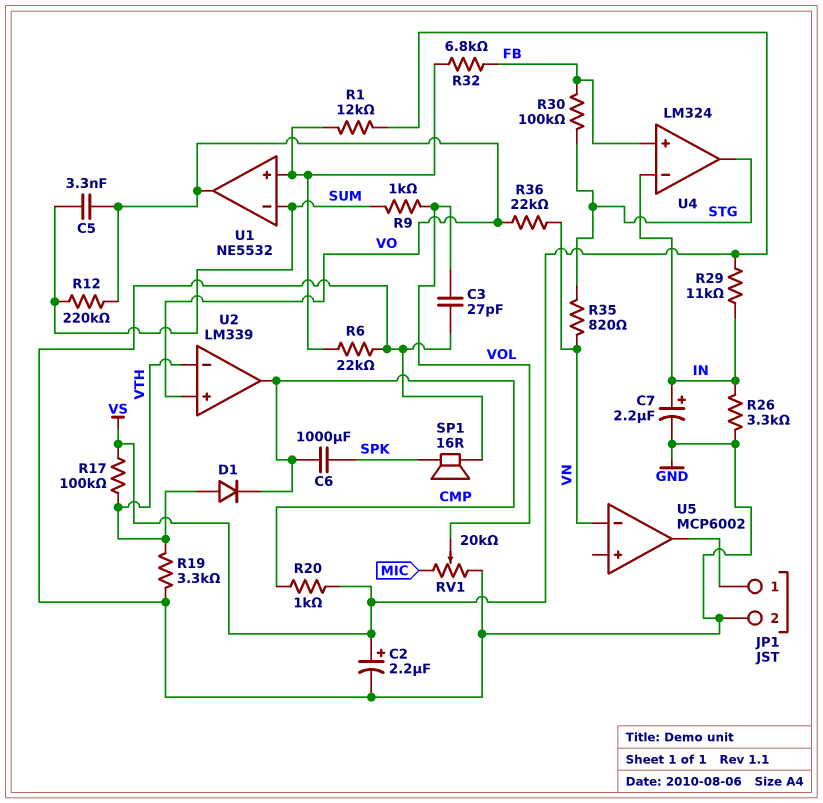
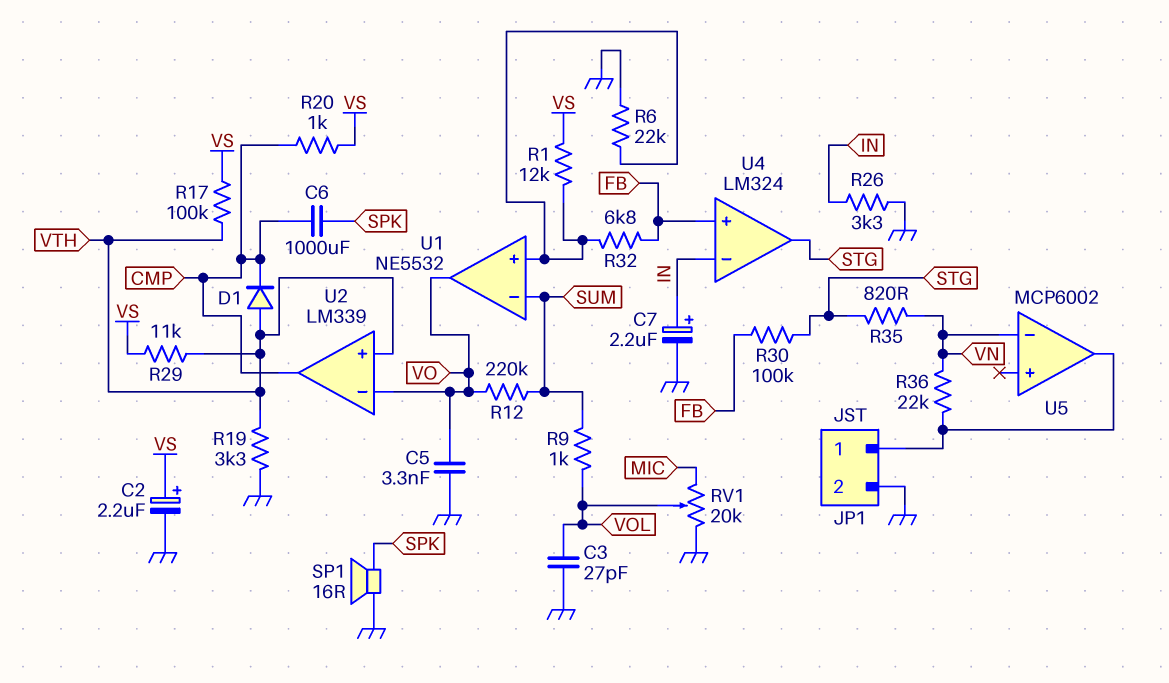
C5: 3.3nF (SUM, VO) -> 3.3nF (GND, VO)
R29: 11k (IN, VS) -> 11k (VS, VTH)
R36: 22k (VN, VO) -> 22k (JP1/1, VN)
U2 pin in+: VO -> VTH
U2 pin in-: VTH -> VO

